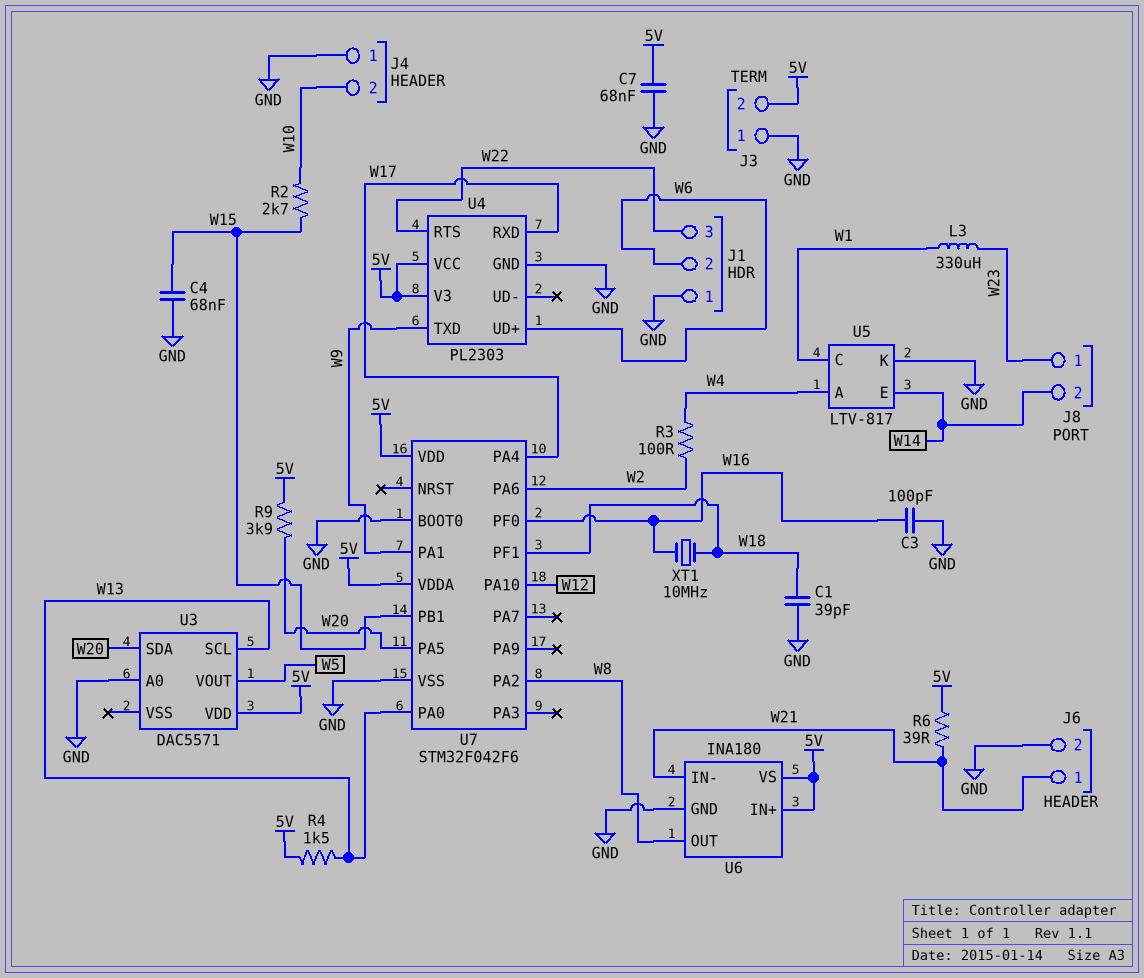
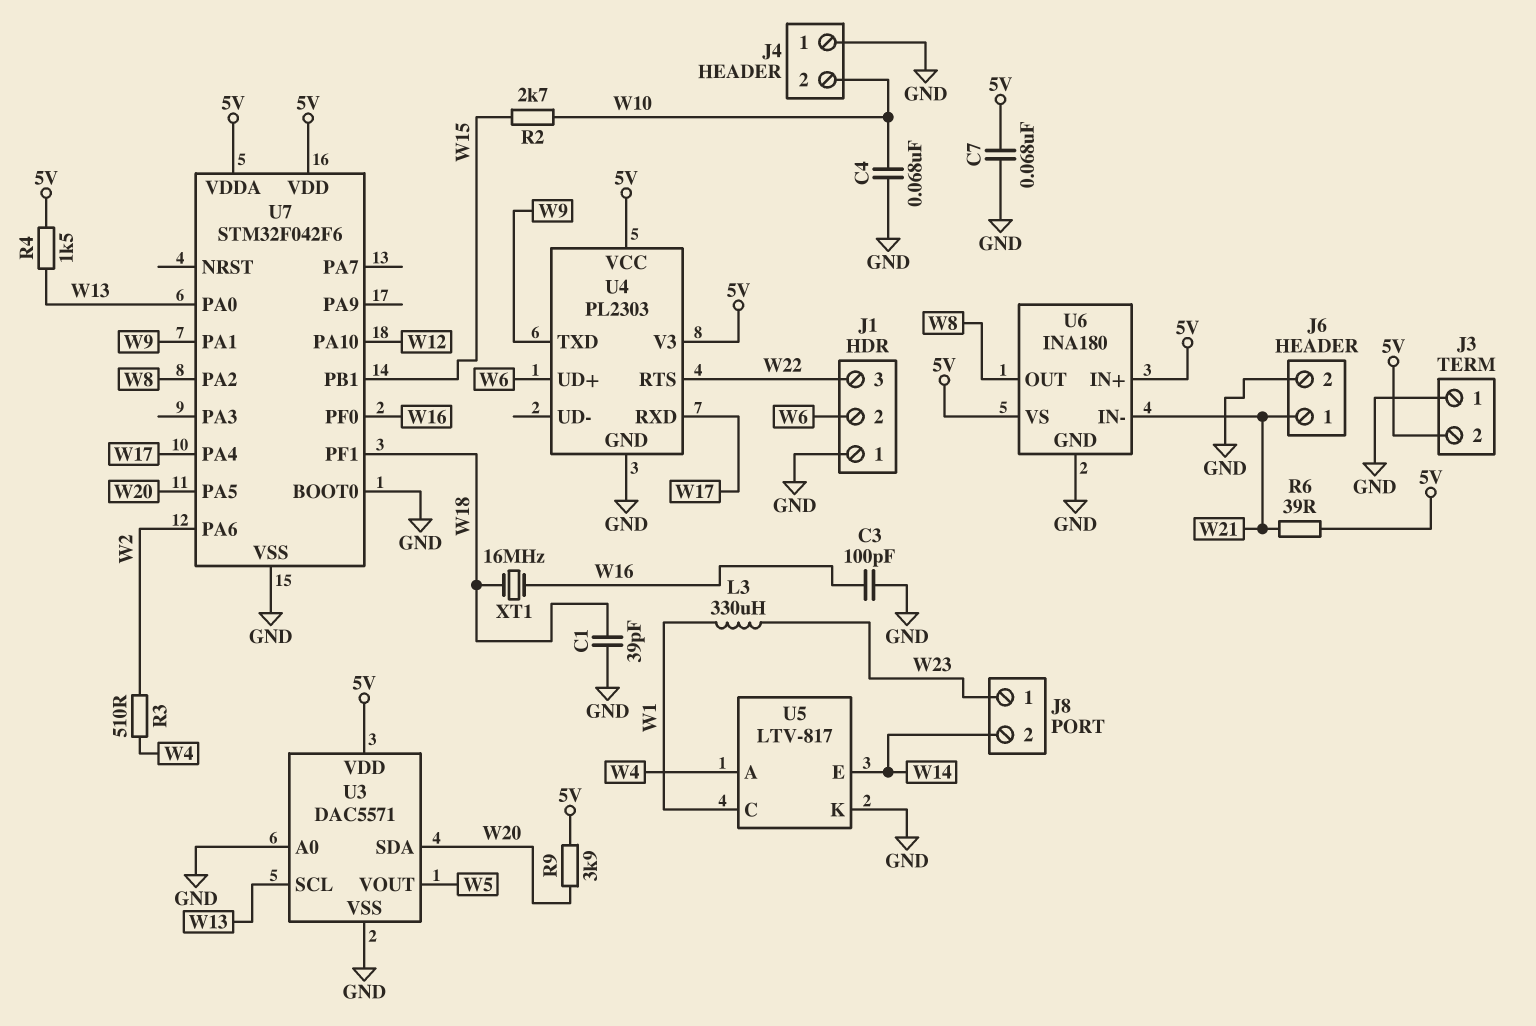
C4: 68nF (GND, W15) -> 68nF (GND, W10)
R3: 100 (W2, W4) -> 510 (W2, W4)
U3 pin VSS: none -> GND
XT1: 10MHz (W16, W18) -> 16MHz (W16, W18)

